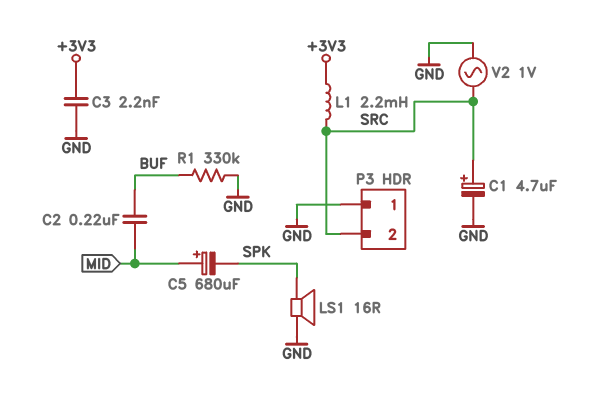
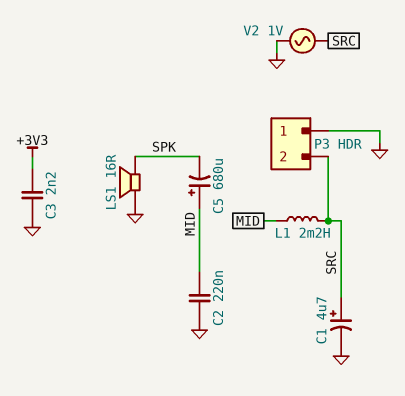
C2: 220nF (BUF, MID) -> 220nF (GND, MID)
L1: 2.2mH (+3V3, SRC) -> 2.2mH (MID, SRC)
R1: 330k (BUF, GND) -> none

